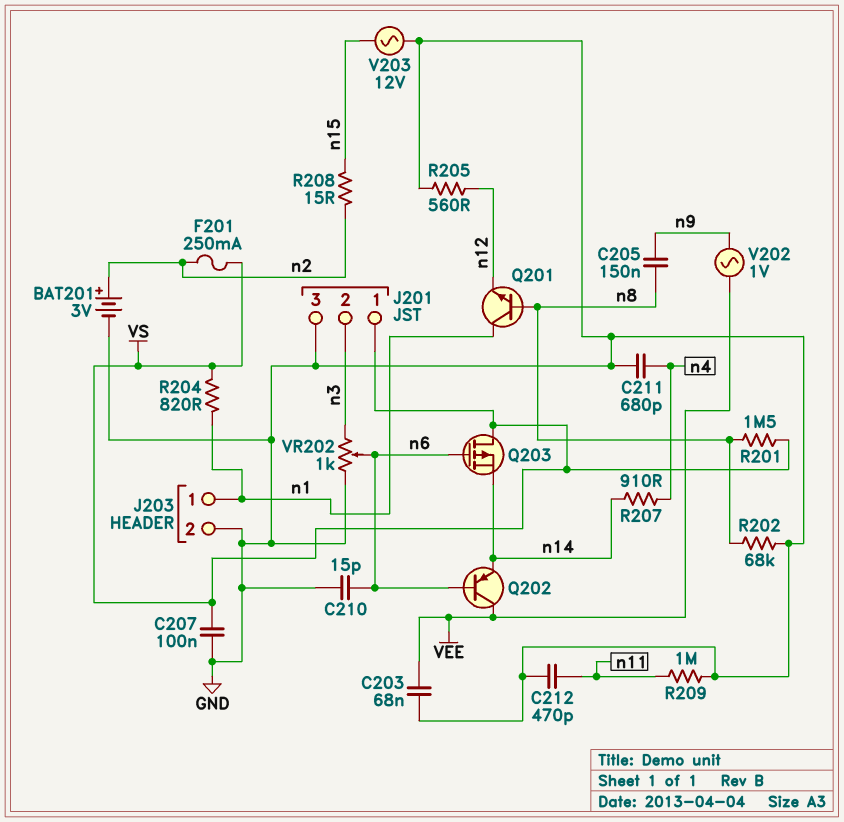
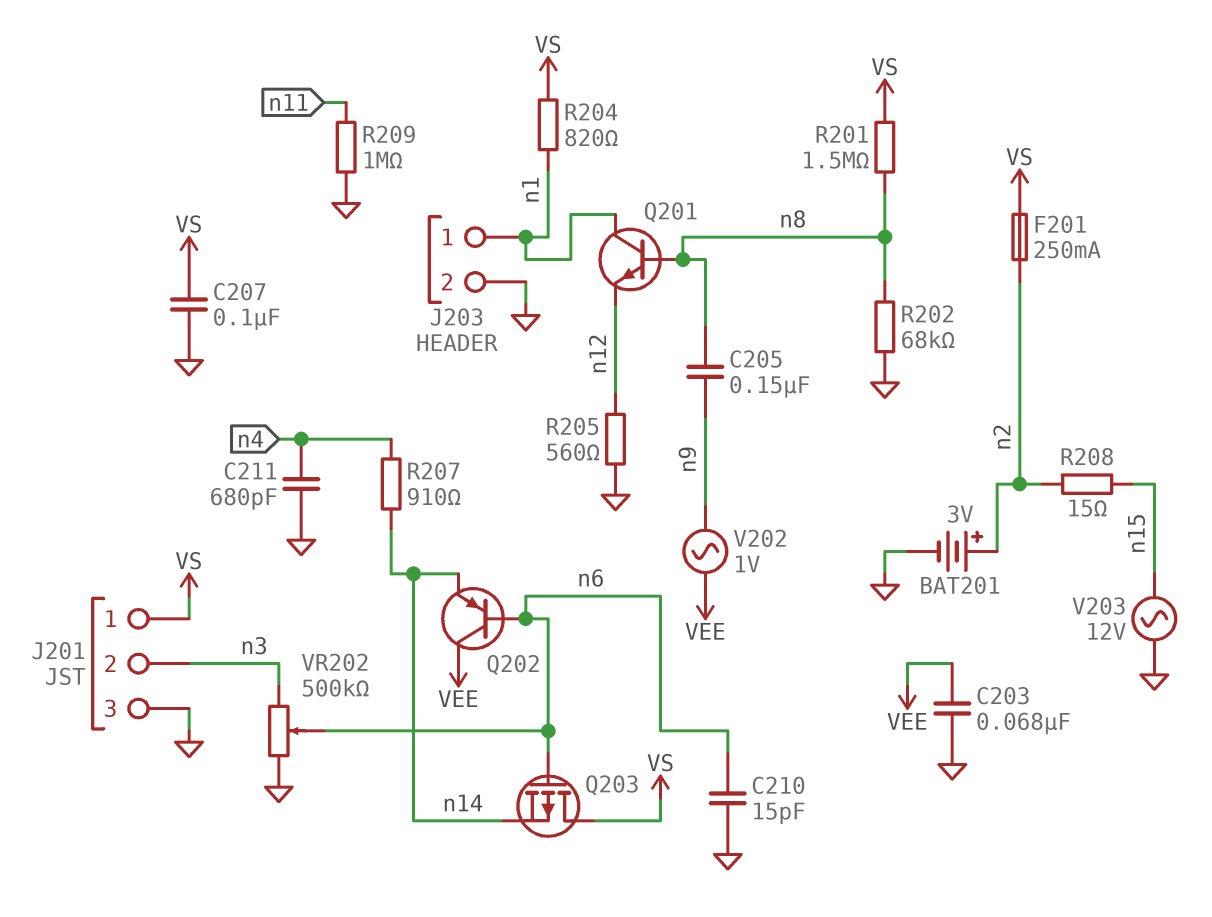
C212: 470pF (GND, n11) -> none
VR202: 1k (GND, n3, wiper n6) -> 500k (GND, n3, wiper n6)

